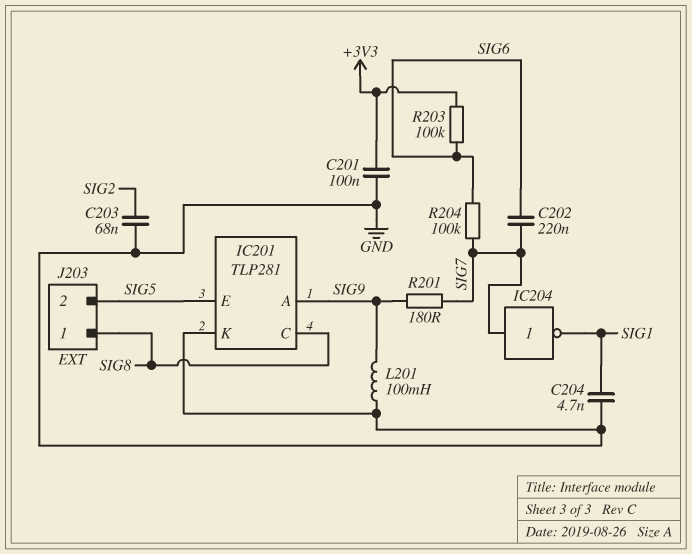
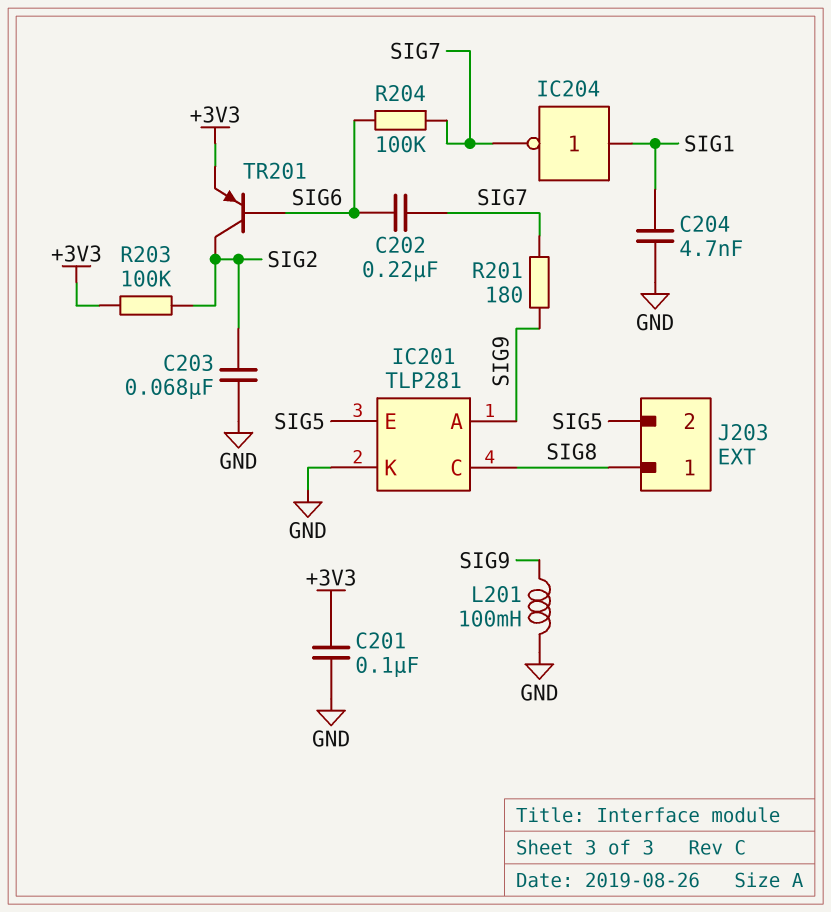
IC204: NOT (in SIG7, out SIG1) -> NOT (in SIG1, out SIG7)
R203: 100k (+3V3, SIG6) -> 100k (+3V3, SIG2)
TR201: none -> PNP (B SIG6, C SIG2, E +3V3)

